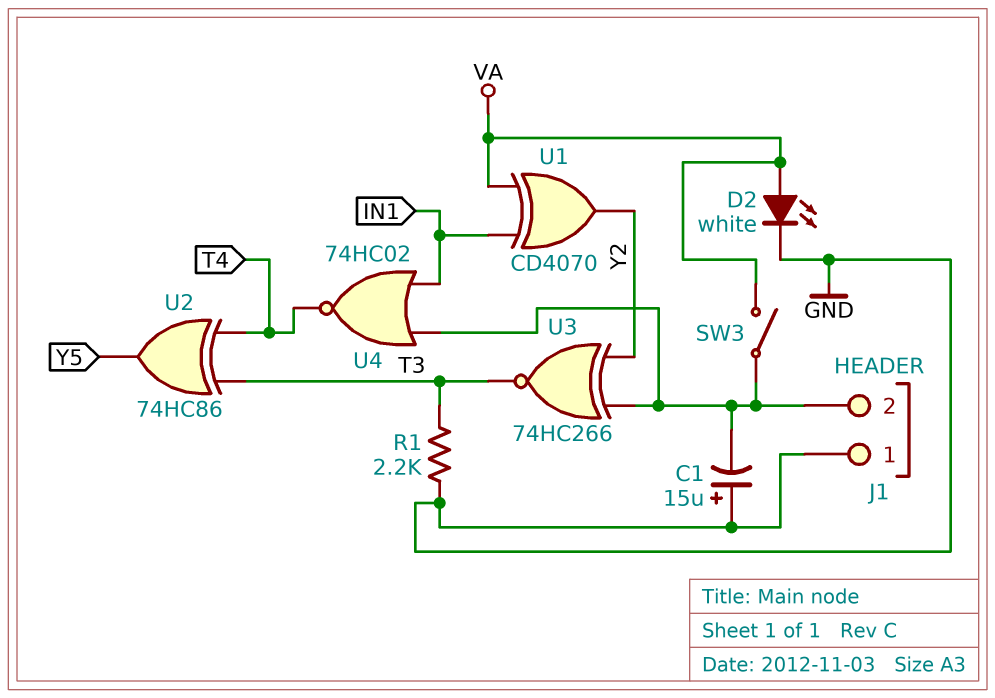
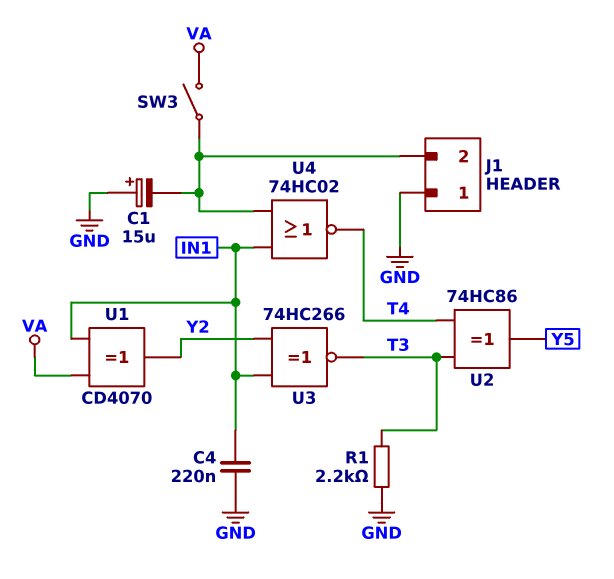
C4: none -> 220nF (GND, IN1)
D2: LED white (A VA, K GND) -> none
U3: XNOR 74HC266 (in J1/2, in Y2, out T3) -> XNOR 74HC266 (in IN1, in Y2, out T3)

